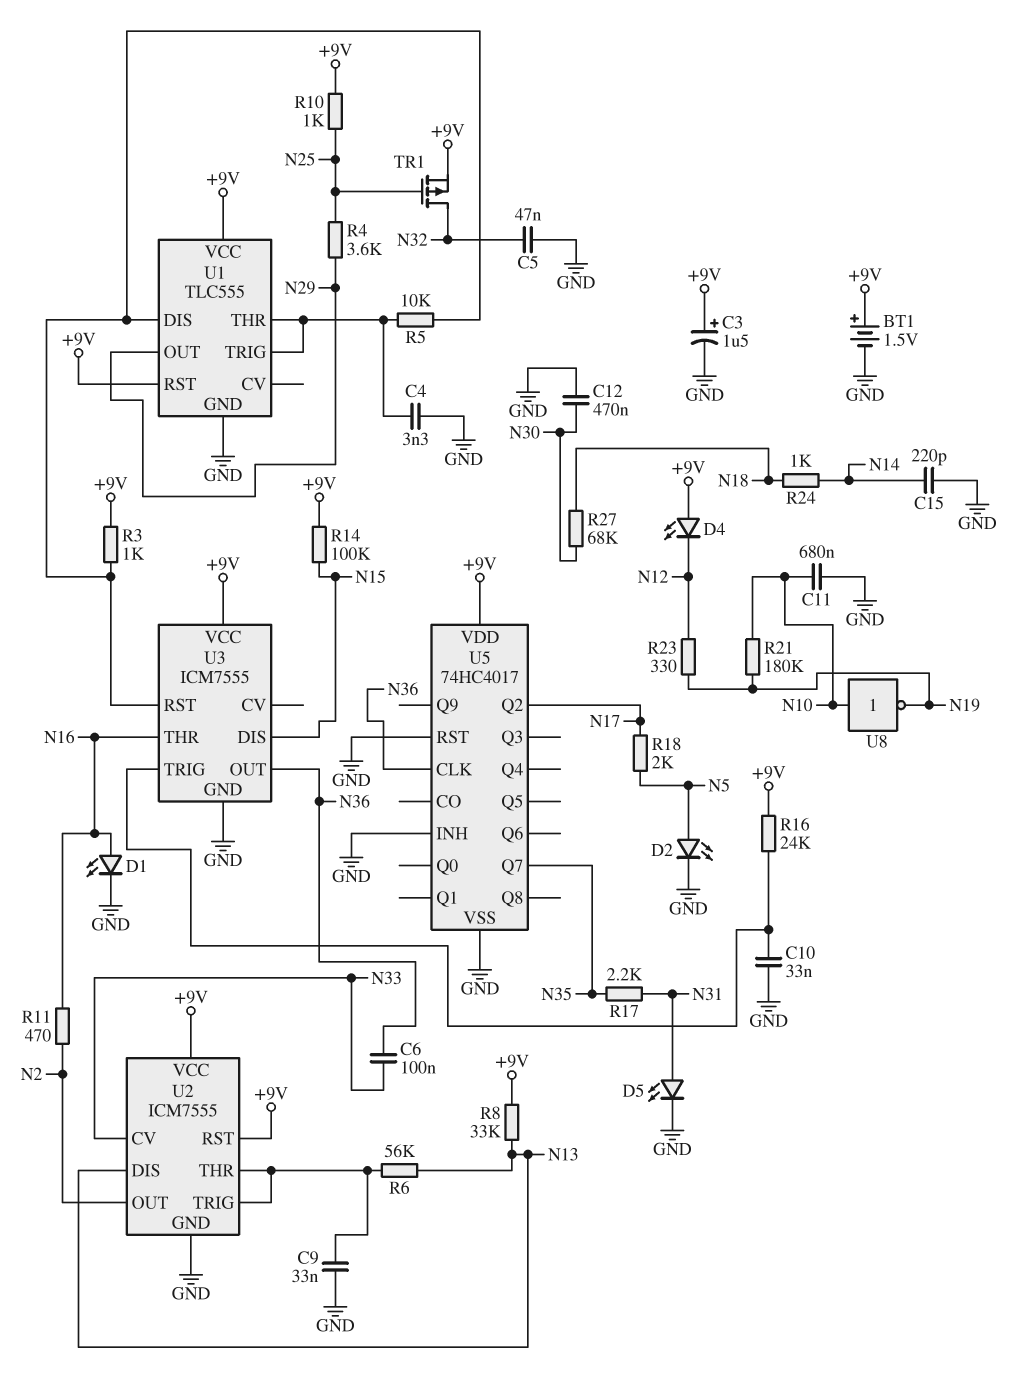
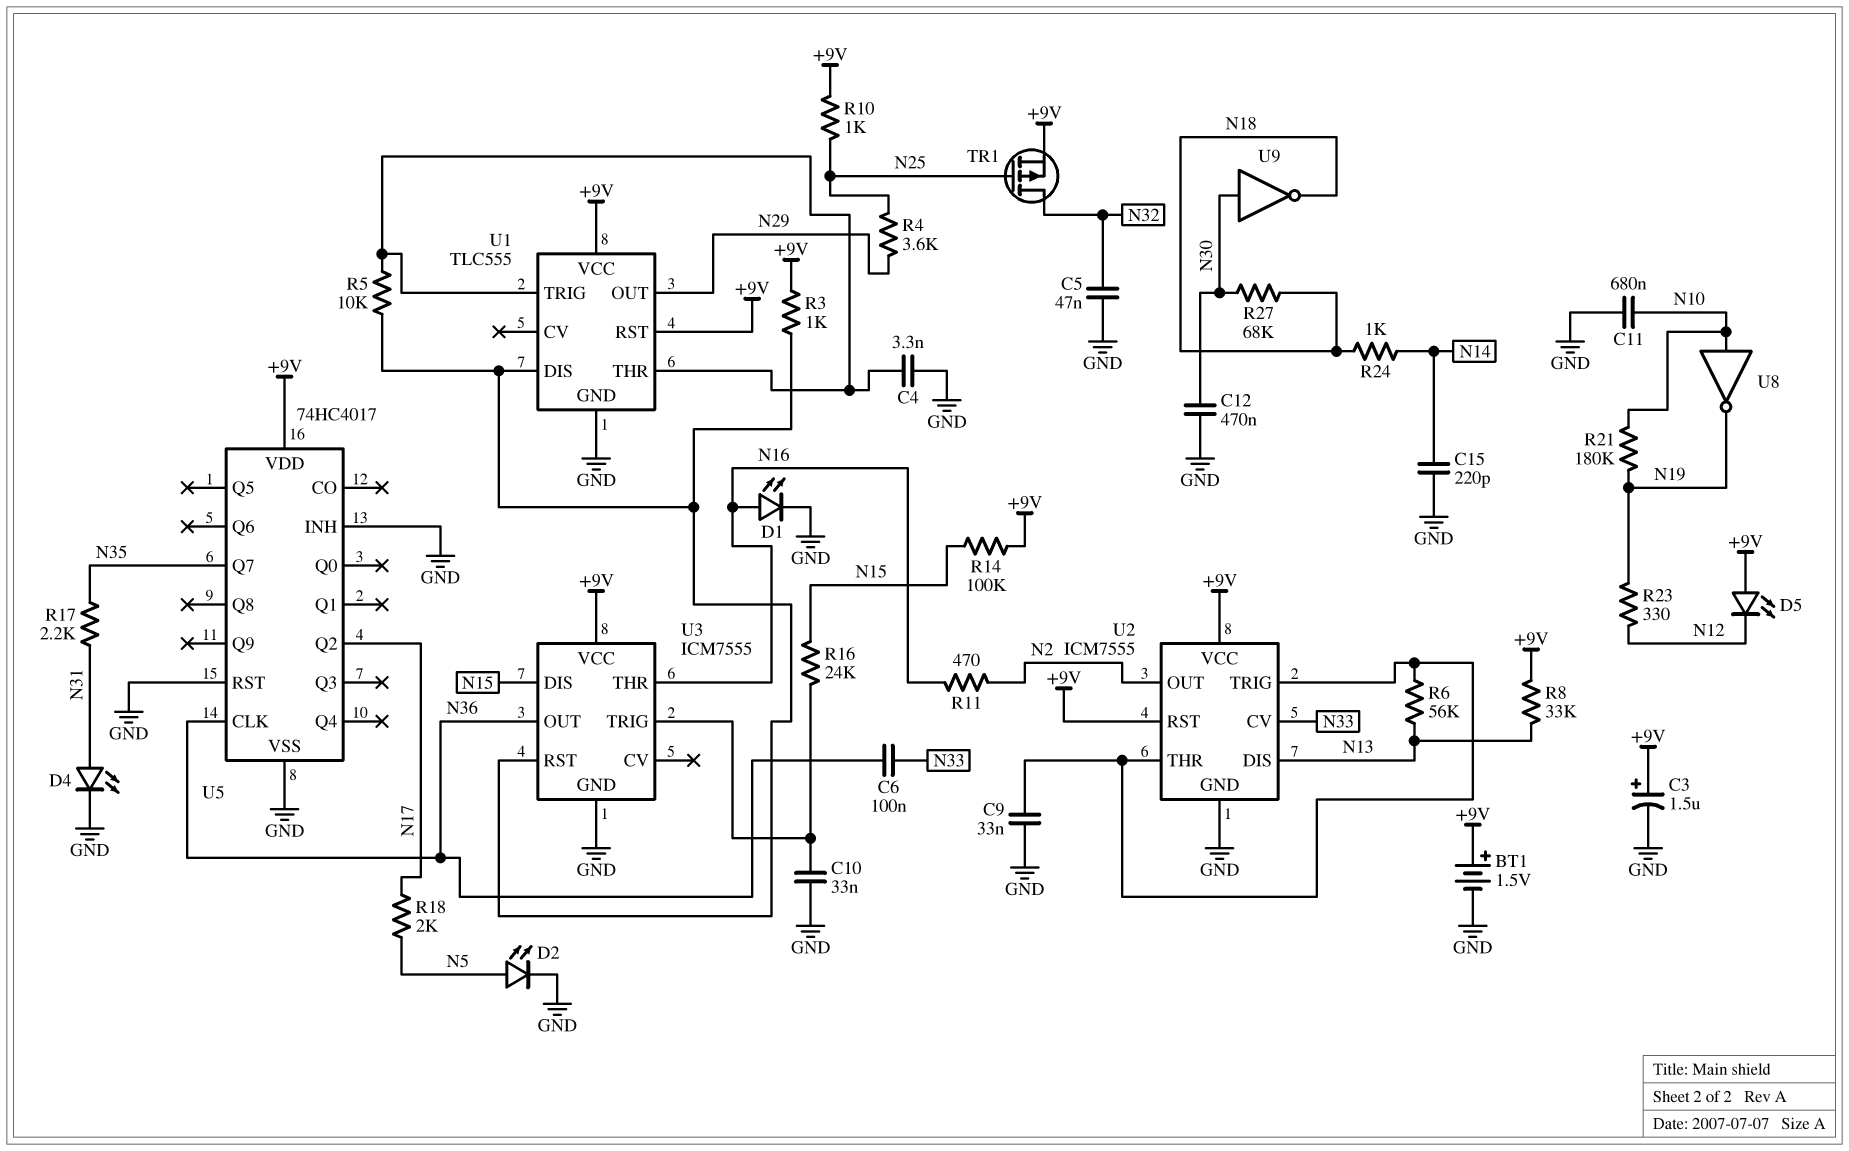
D4: LED (A +9V, K N12) -> LED (A N31, K GND)
D5: LED (A N31, K GND) -> LED (A +9V, K N12)
R16: 24k (+9V, U3/TRIG) -> 24k (N15, U3/TRIG)
U9: none -> NOT (in N30, out N18)

